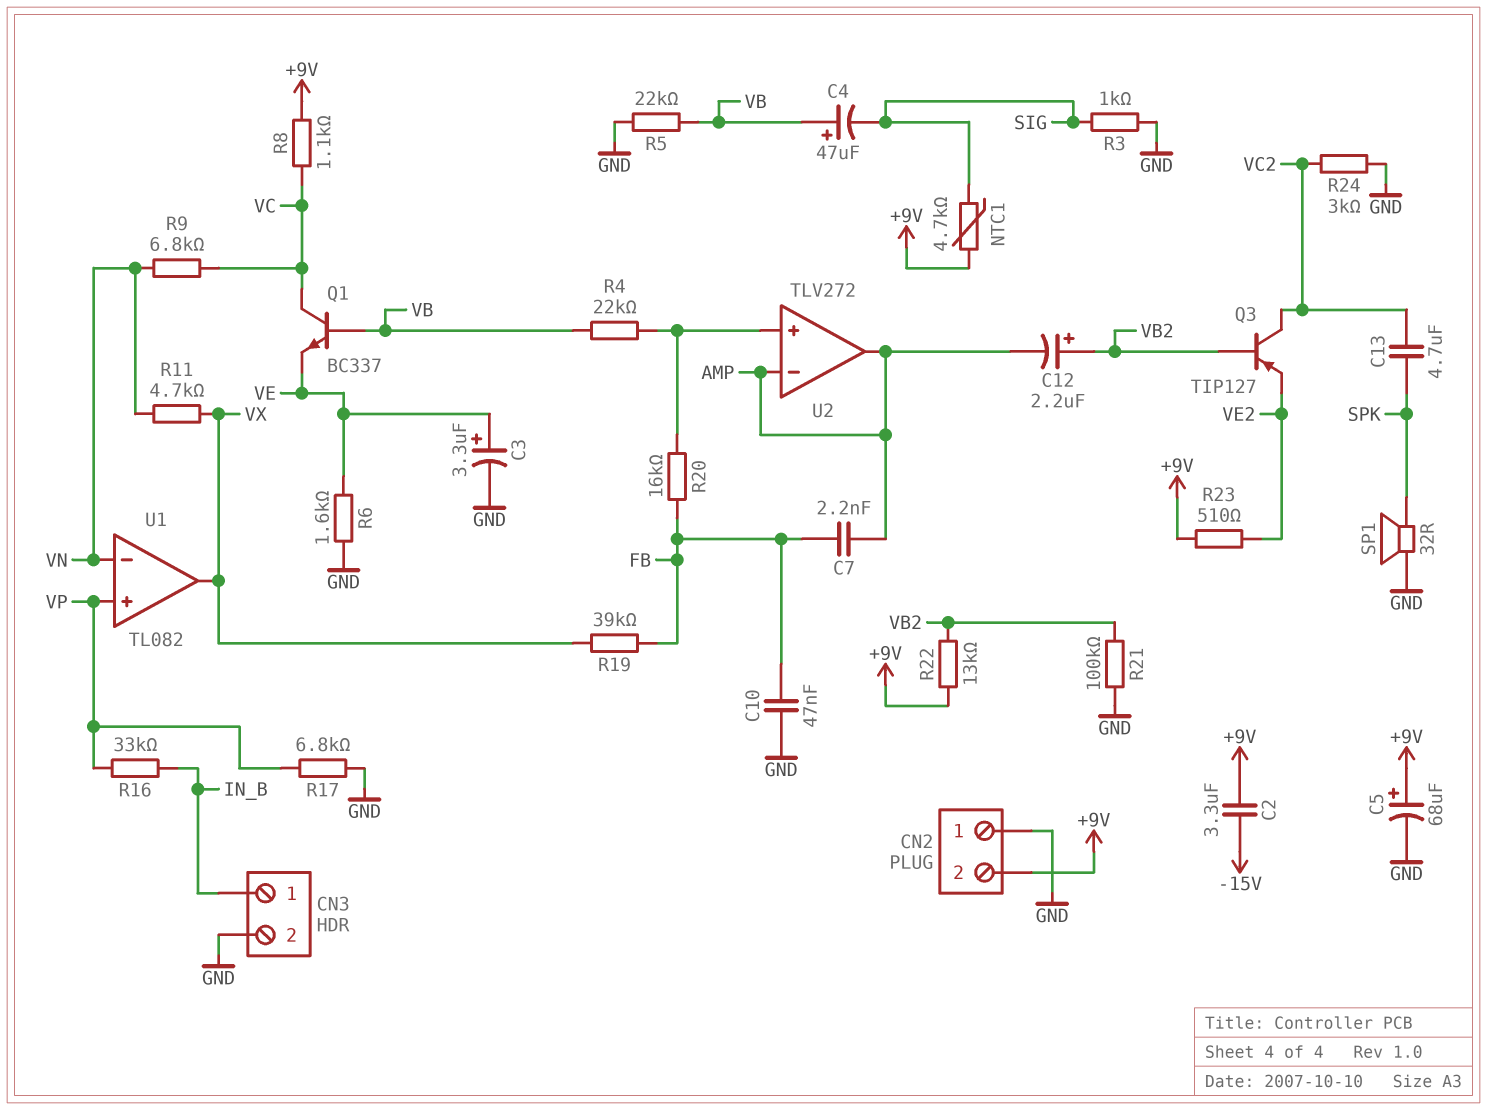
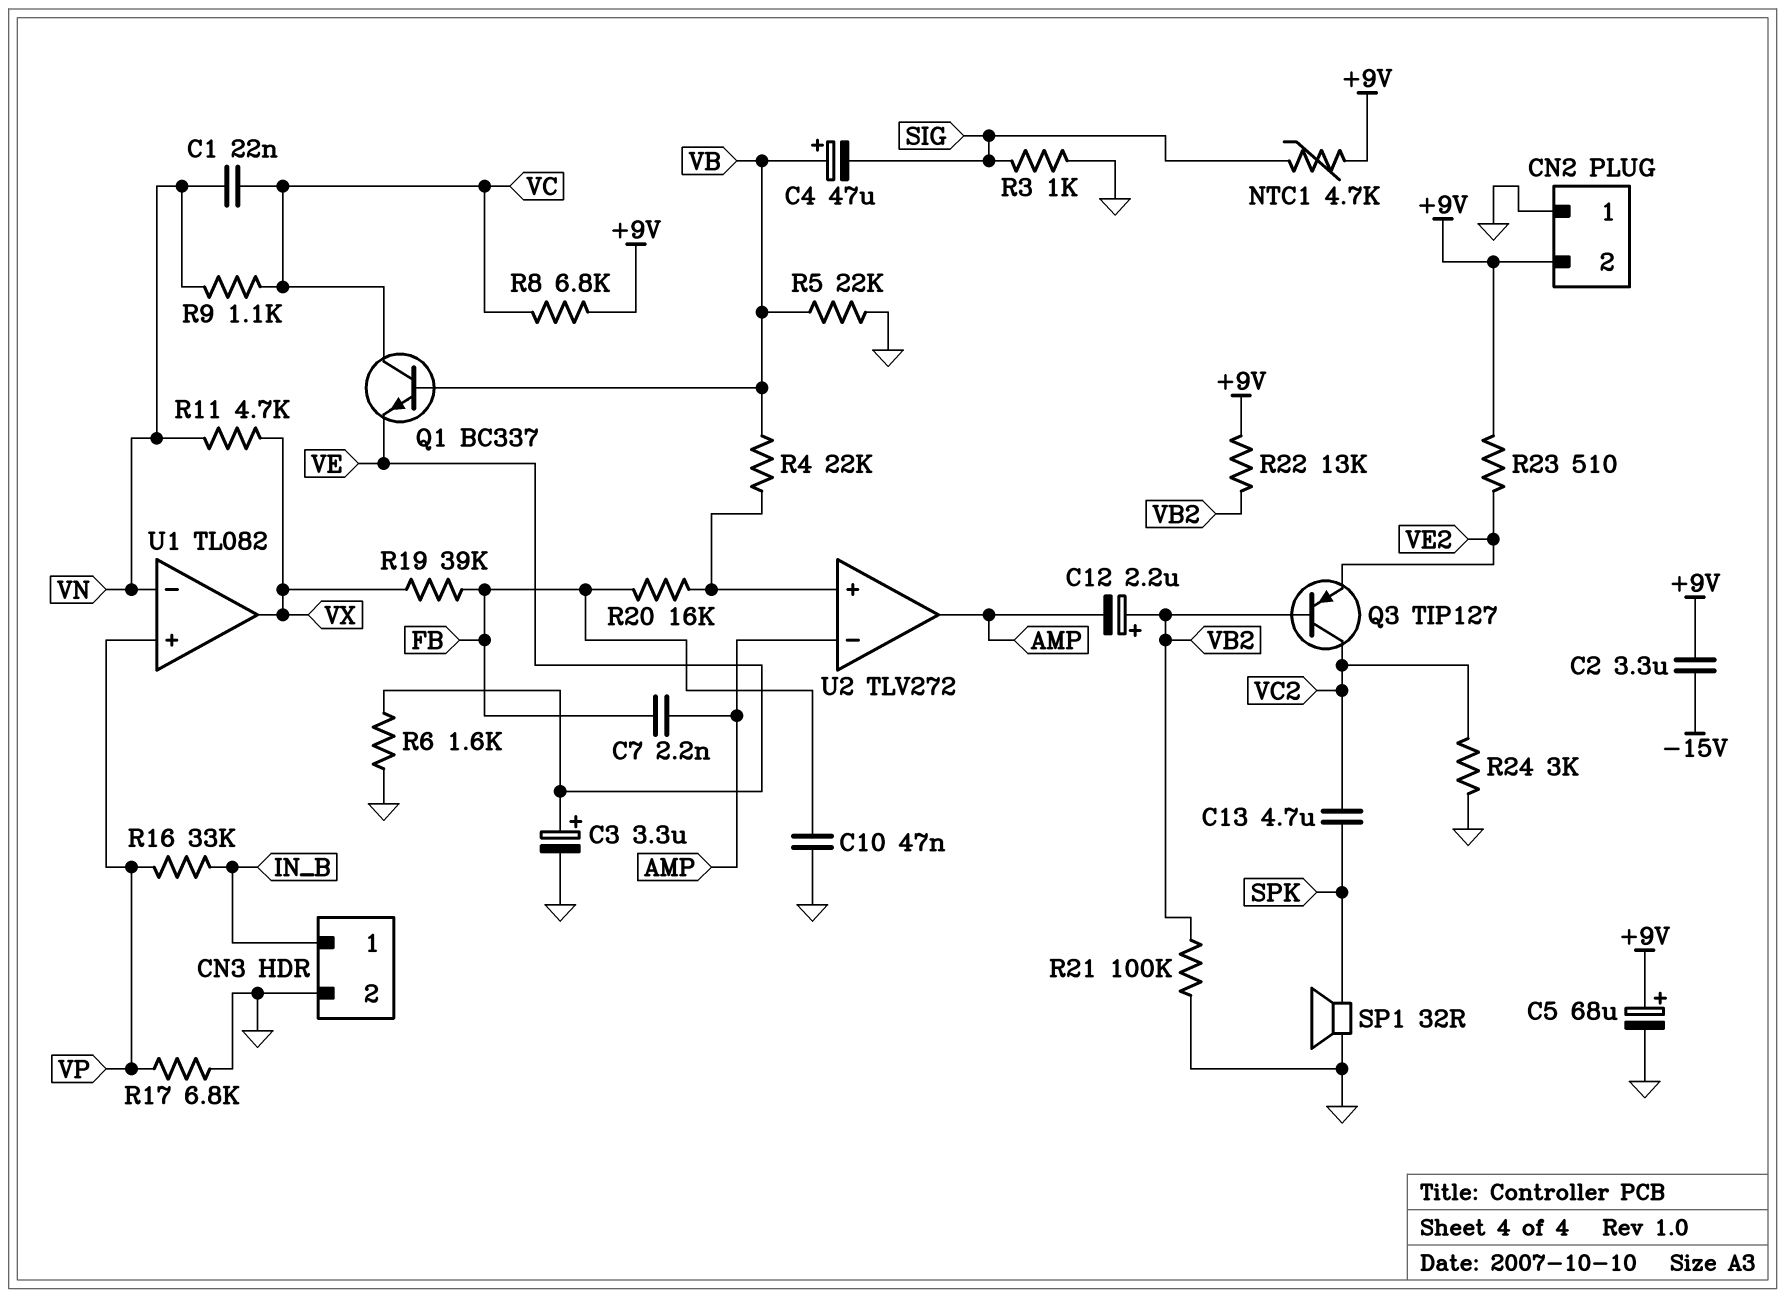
C1: none -> 22nF (VC, VN)
R8: 1.1k (+9V, VC) -> 6.8k (+9V, VC)
R9: 6.8k (VC, VN) -> 1.1k (VC, VN)

